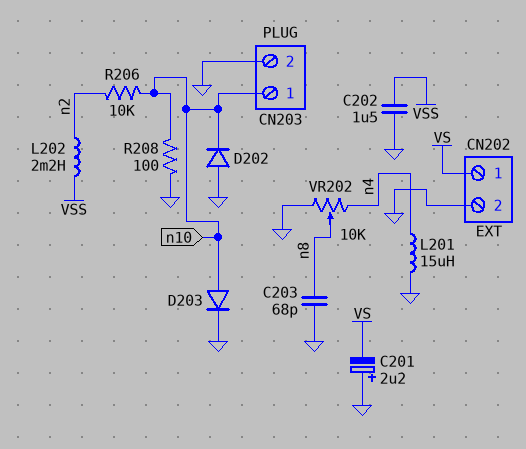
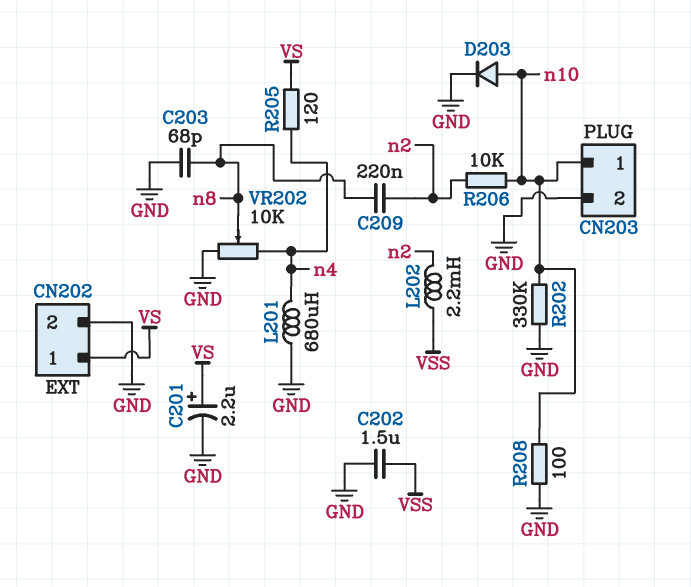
C201: 2.2uF (plus GND, minus VS) -> 2.2uF (plus VS, minus GND)
C209: none -> 220nF (n2, n8)
D202: diode (A GND, K n10) -> none
L201: 15uH (GND, n4) -> 680uH (GND, n4)
R202: none -> 330k (GND, n10)
R205: none -> 120 (VS, n4)

